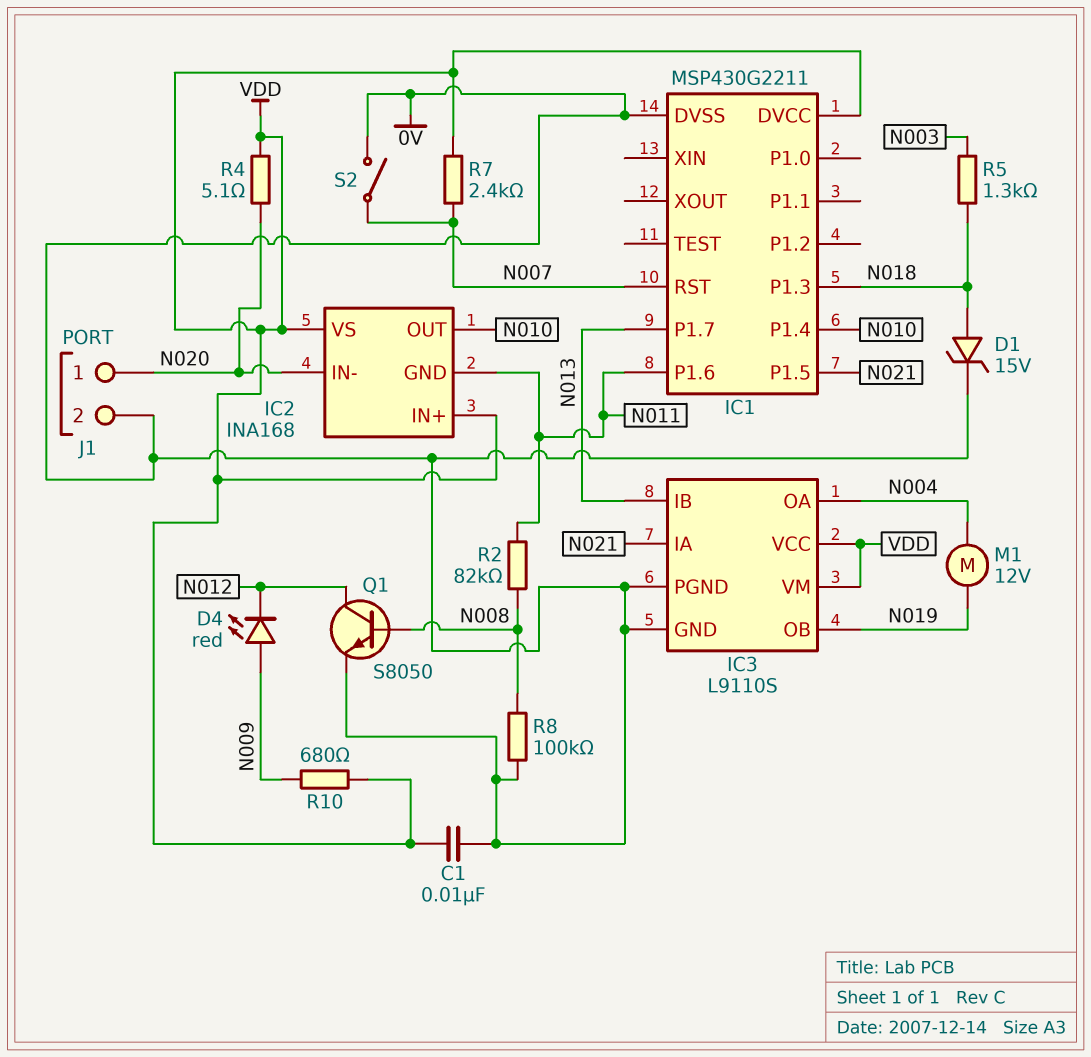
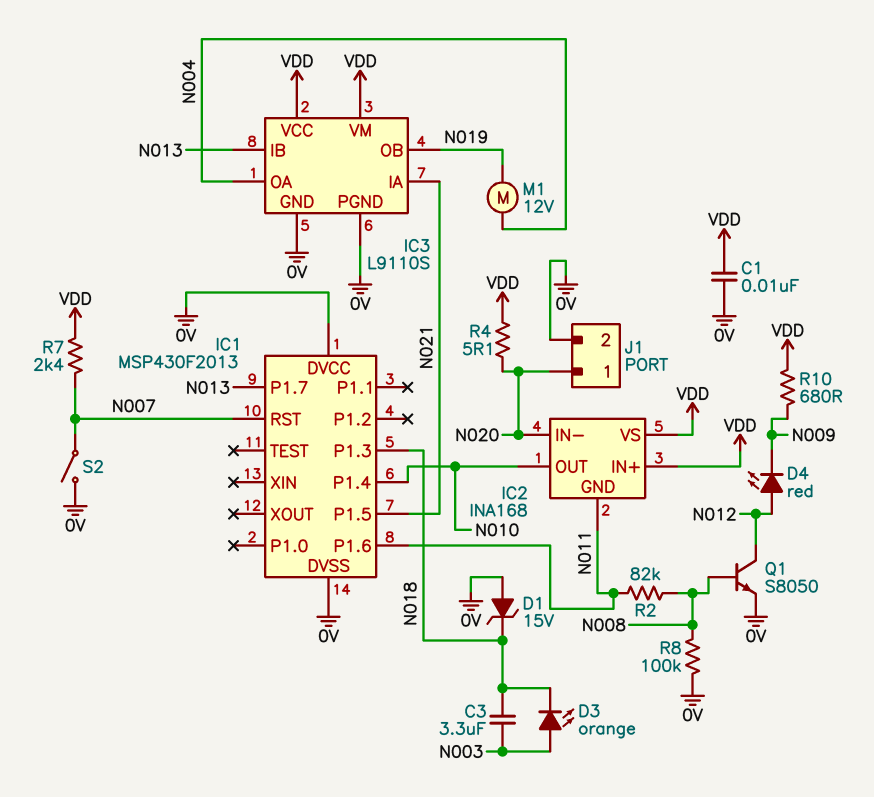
C3: none -> 3.3uF (N003, N018)
D1: zener 15V (A N018, K 0V) -> zener 15V (A 0V, K N018)
D3: none -> LED orange (A N003, K N018)
D4: LED red (A N009, K N012) -> LED red (A N012, K N009)
IC1: MSP430G2211 -> MSP430F2013
IC1 pin DVCC: VDD -> 0V
R5: 1.3k (N003, N018) -> none

